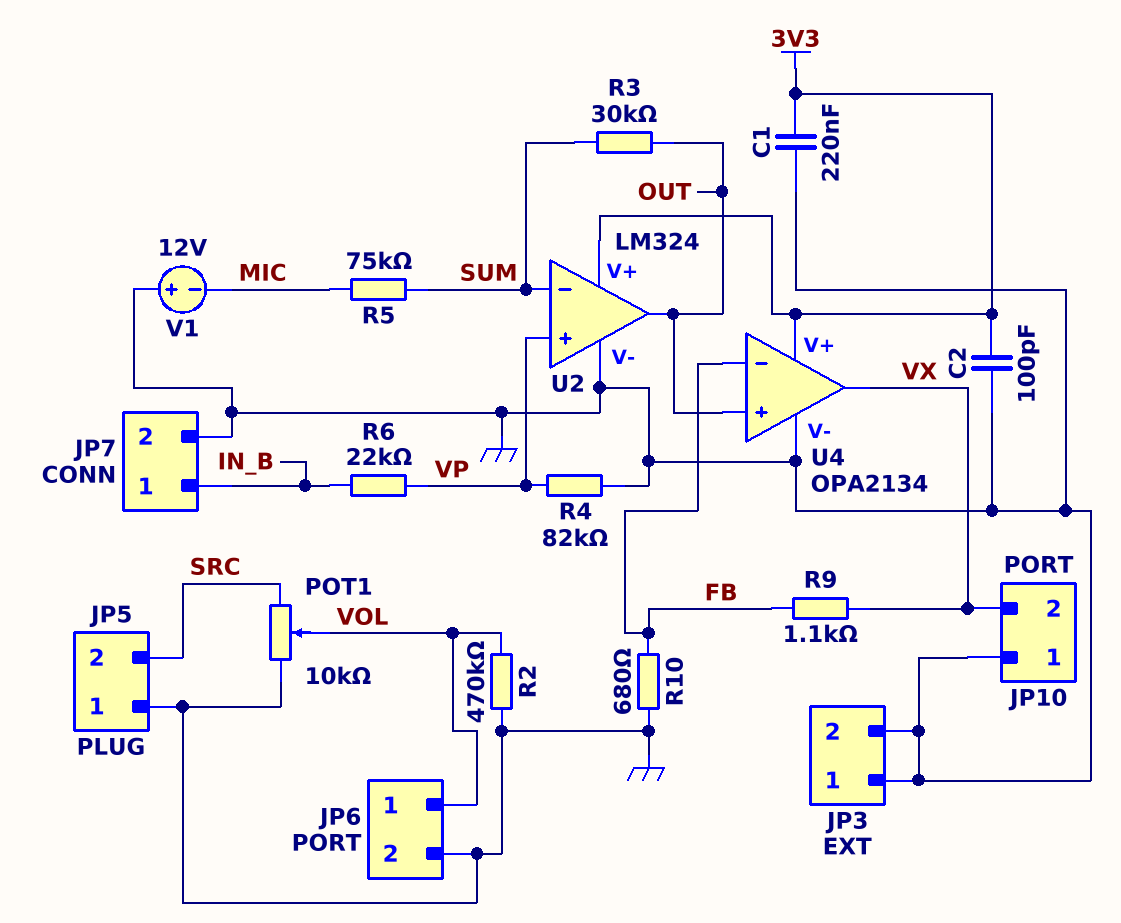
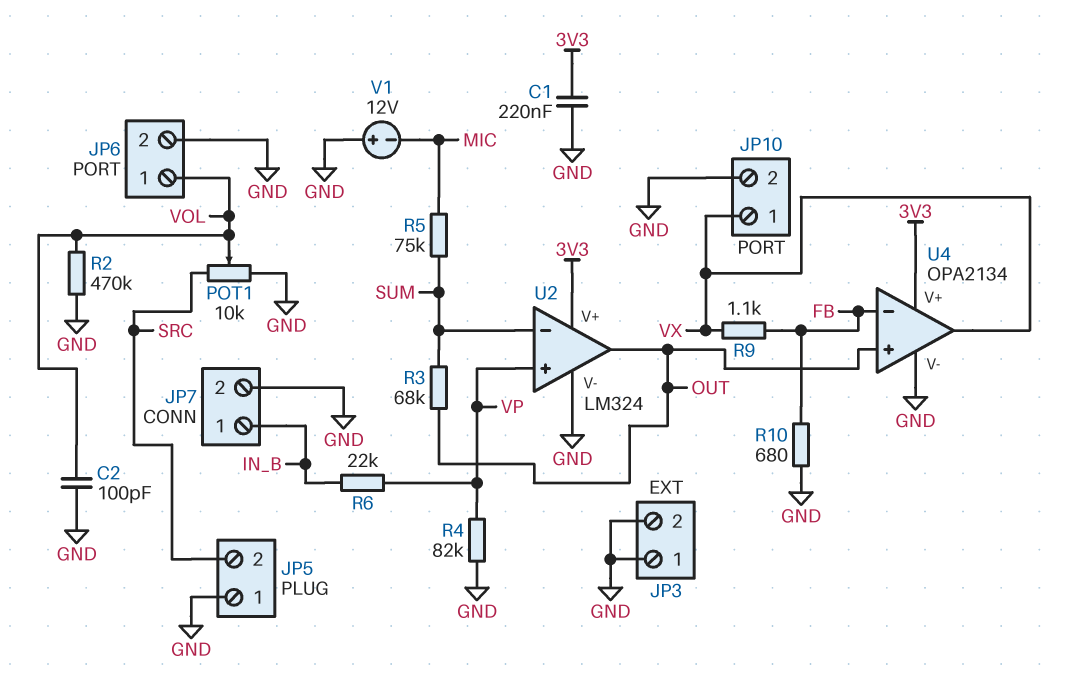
C2: 100pF (3V3, GND) -> 100pF (GND, VOL)
JP10 pin 1: GND -> VX
JP10 pin 2: VX -> GND
R3: 30k (OUT, SUM) -> 68k (OUT, SUM)

